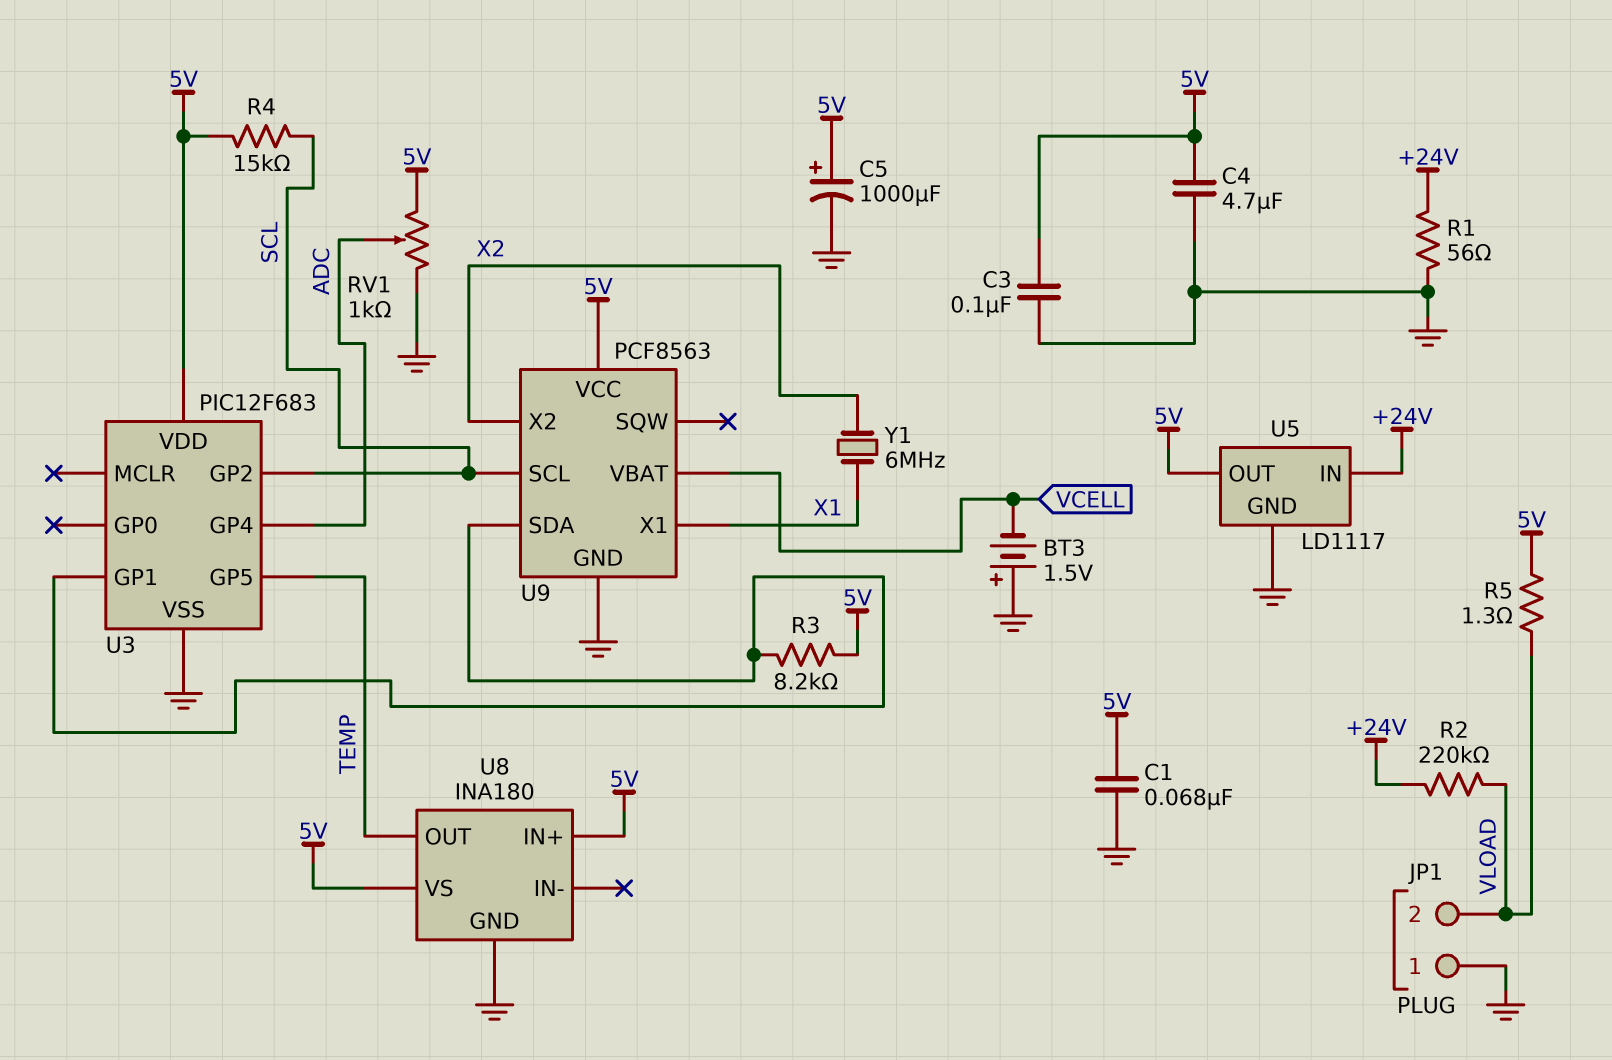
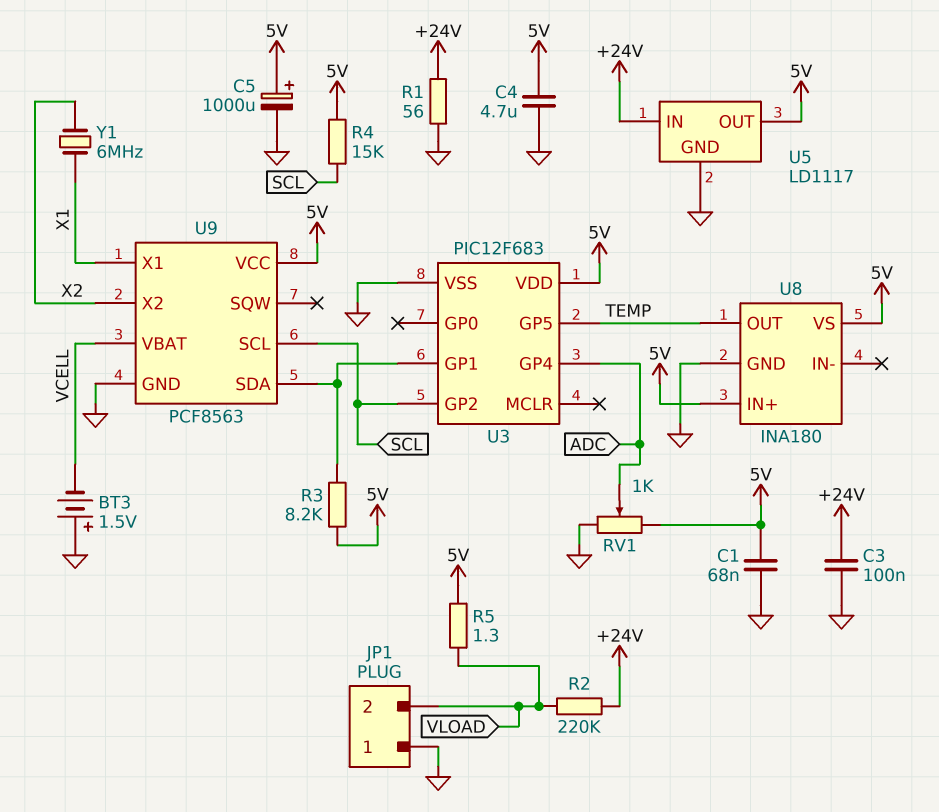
C3: 100nF (5V, GND) -> 100nF (+24V, GND)

